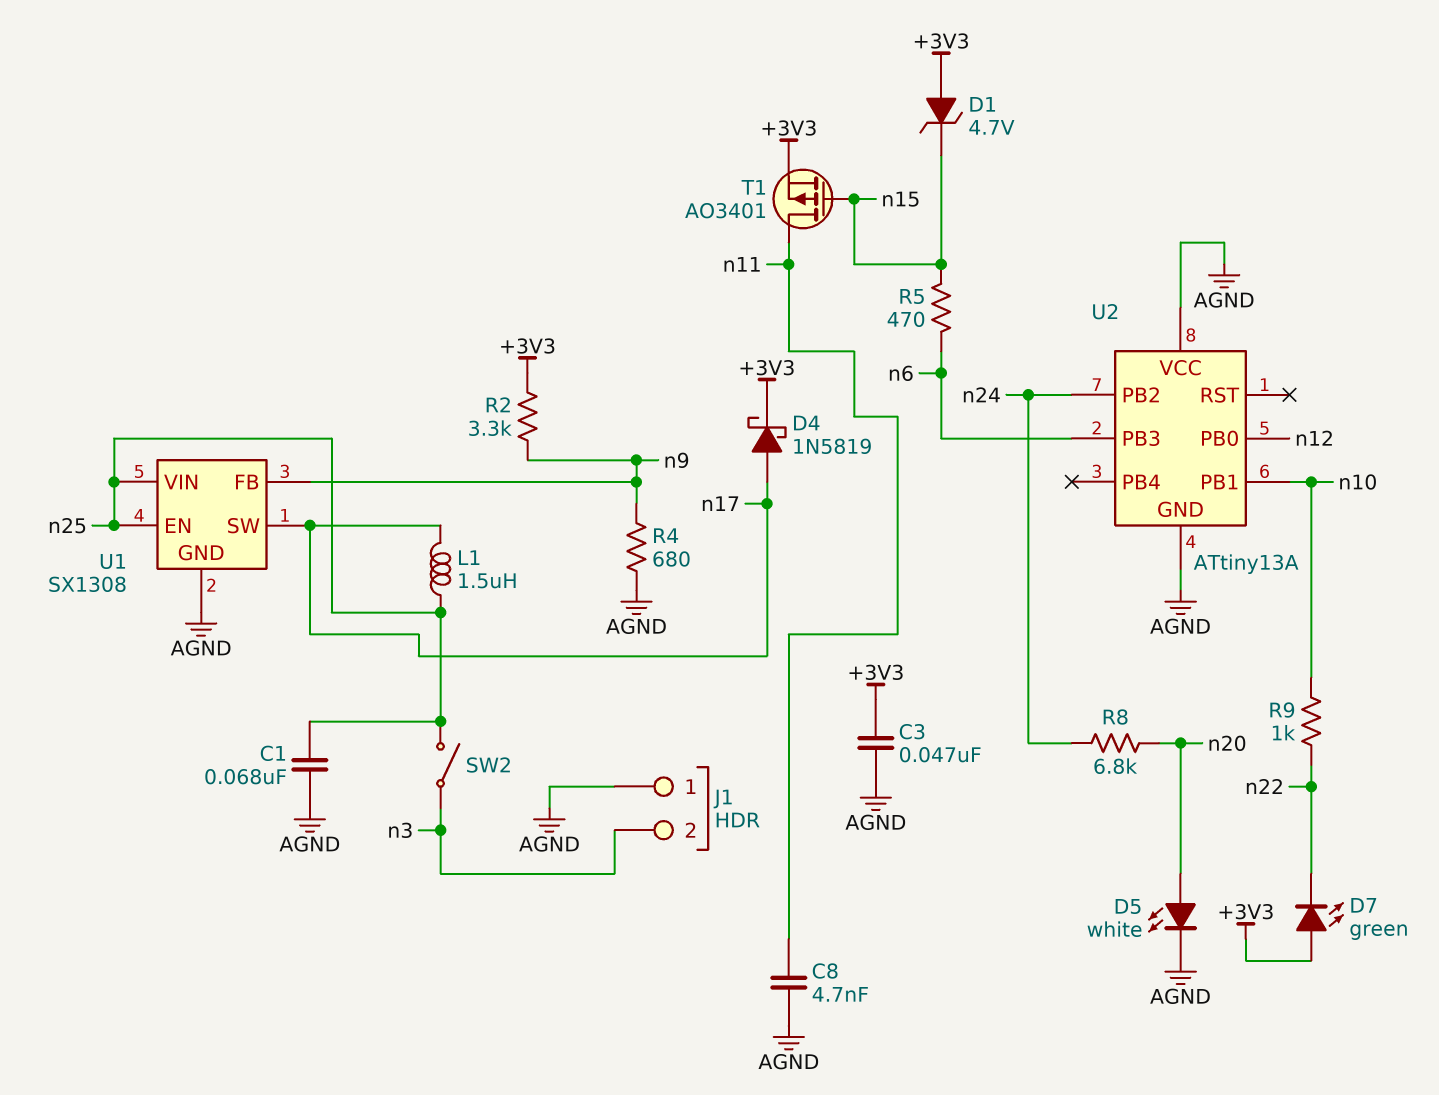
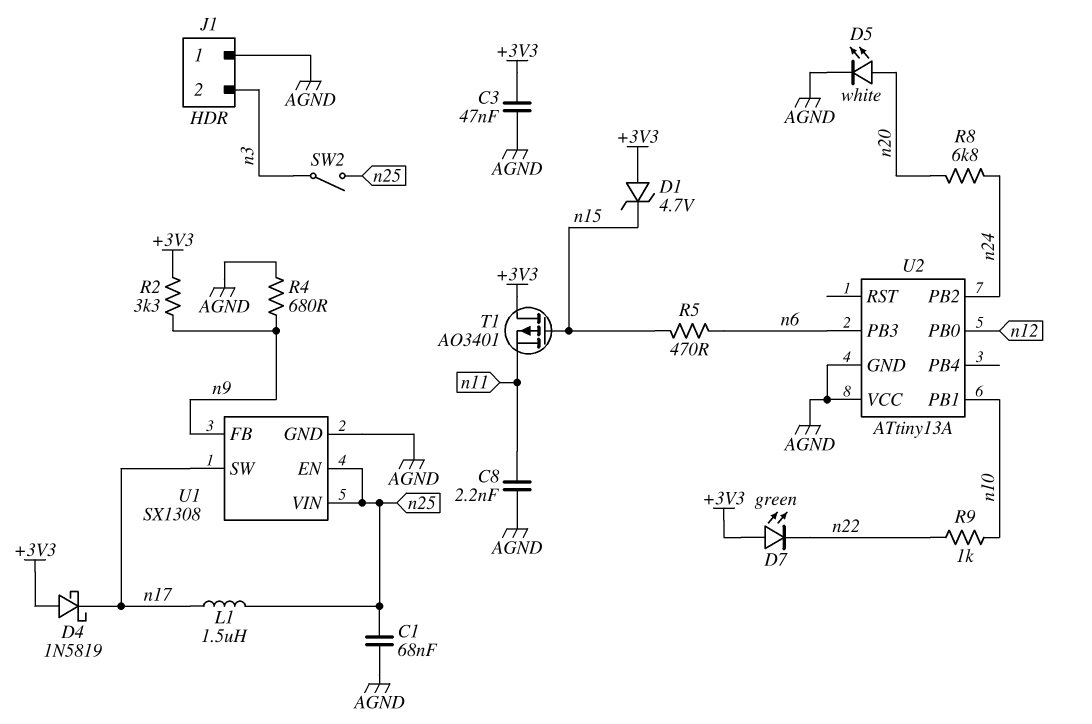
C8: 4.7nF (AGND, n11) -> 2.2nF (AGND, n11)
D4: schottky 1N5819 (A n17, K +3V3) -> schottky 1N5819 (A +3V3, K n17)
T1: PMOS AO3401 (G n15, D n11, S +3V3) -> PMOS AO3401 (G n15, D +3V3, S n11)

